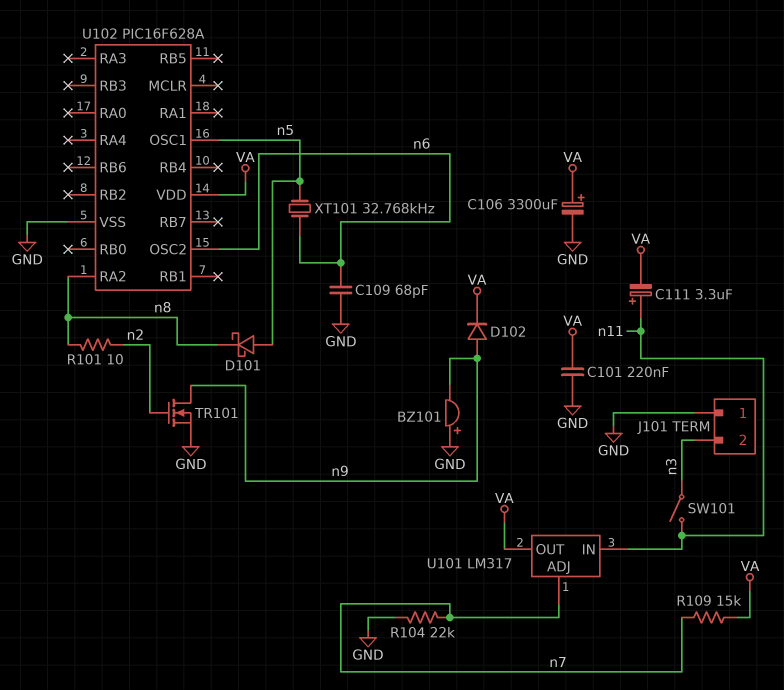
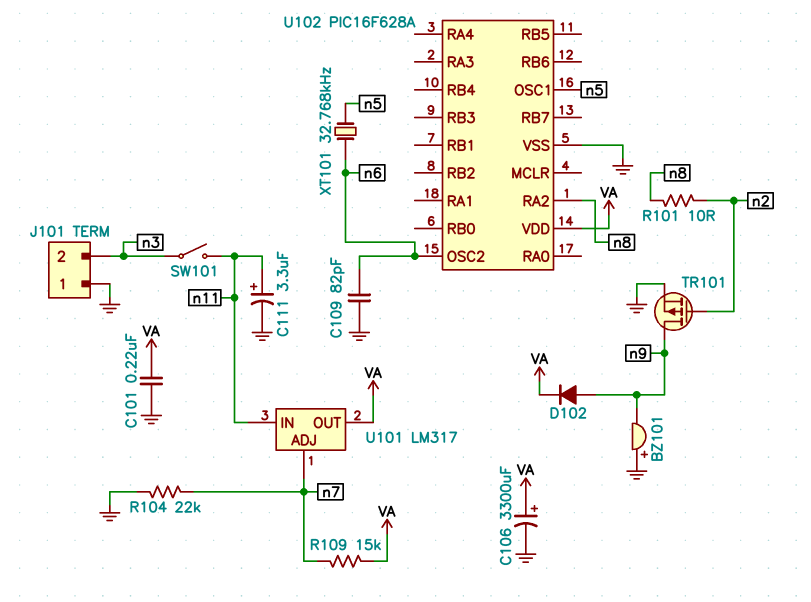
C109: 68pF (GND, n6) -> 82pF (GND, n6)
C111: 3.3uF (plus n11, minus VA) -> 3.3uF (plus n11, minus GND)
D101: schottky (A n5, K n8) -> none
TR101: NMOS (G n2, D n9, S GND) -> PMOS (G n2, D n9, S GND)

